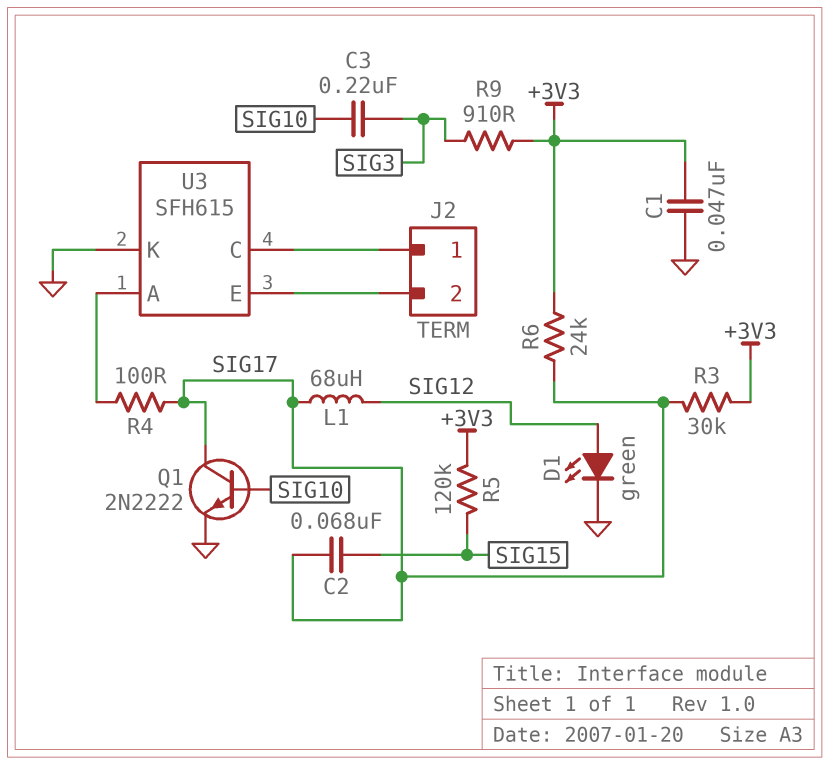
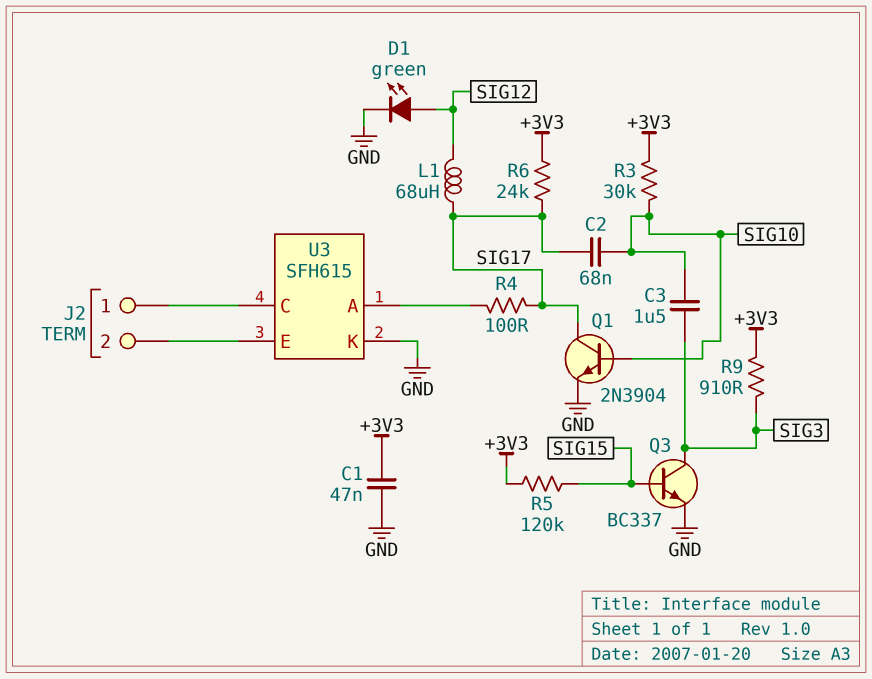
C2: 68nF (SIG15, SIG17) -> 68nF (SIG10, SIG17)
C3: 220nF (SIG3, SIG10) -> 1.5uF (SIG3, SIG10)
Q1: NPN 2N2222 (B SIG10, C SIG17, E GND) -> NPN 2N3904 (B SIG10, C SIG17, E GND)
Q3: none -> NPN BC337 (B SIG15, C SIG3, E GND)
R3: 30k (+3V3, SIG17) -> 30k (+3V3, SIG10)

